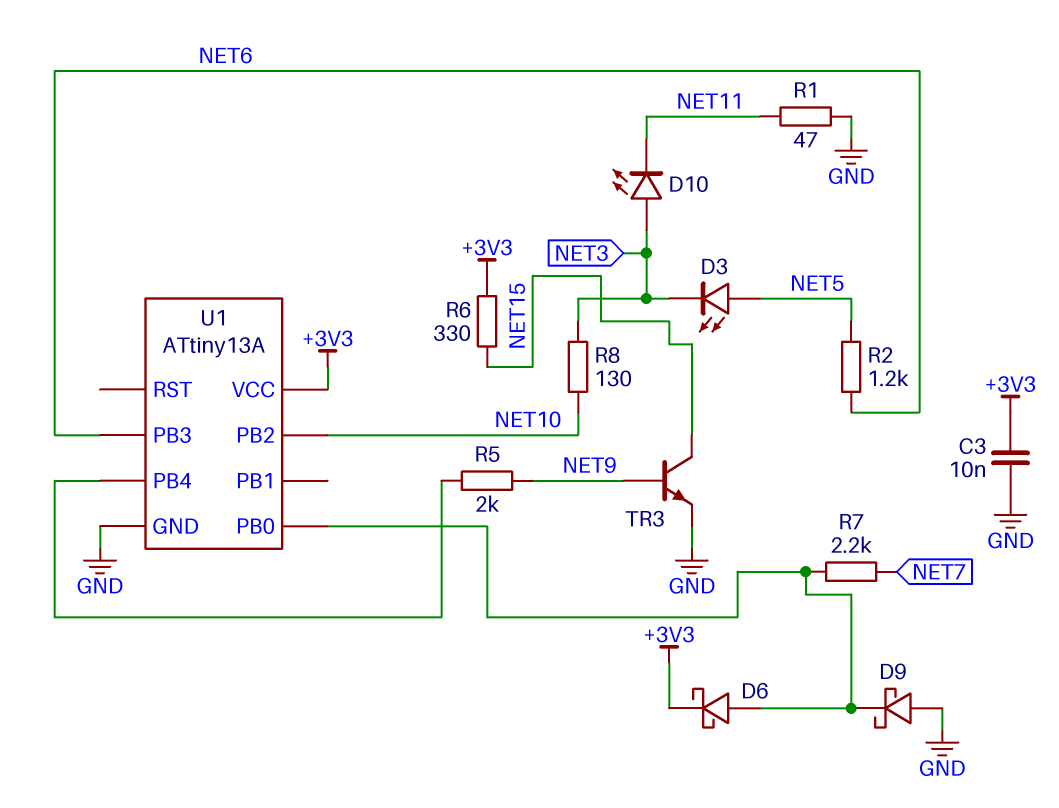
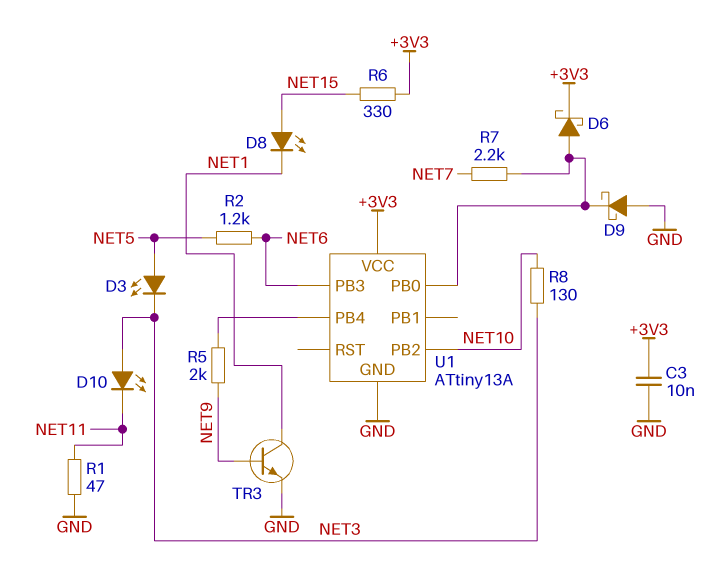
D8: none -> LED (A NET15, K NET1)
TR3: NPN (B NET9, C NET15, E GND) -> NPN (B NET9, C NET1, E GND)

